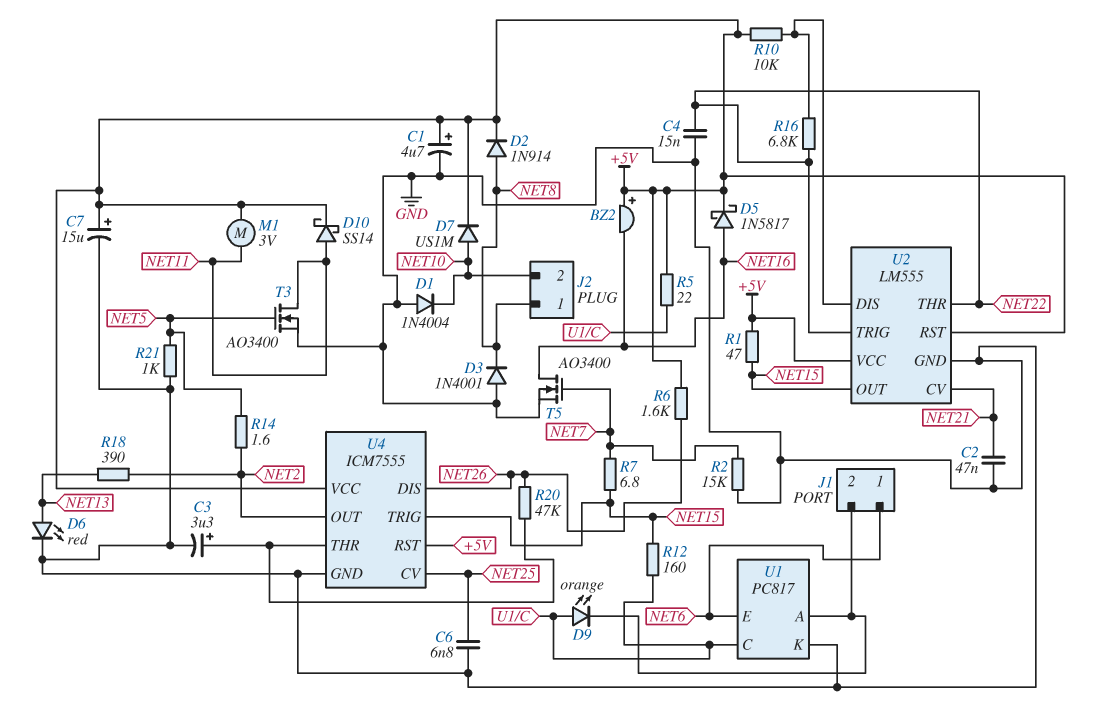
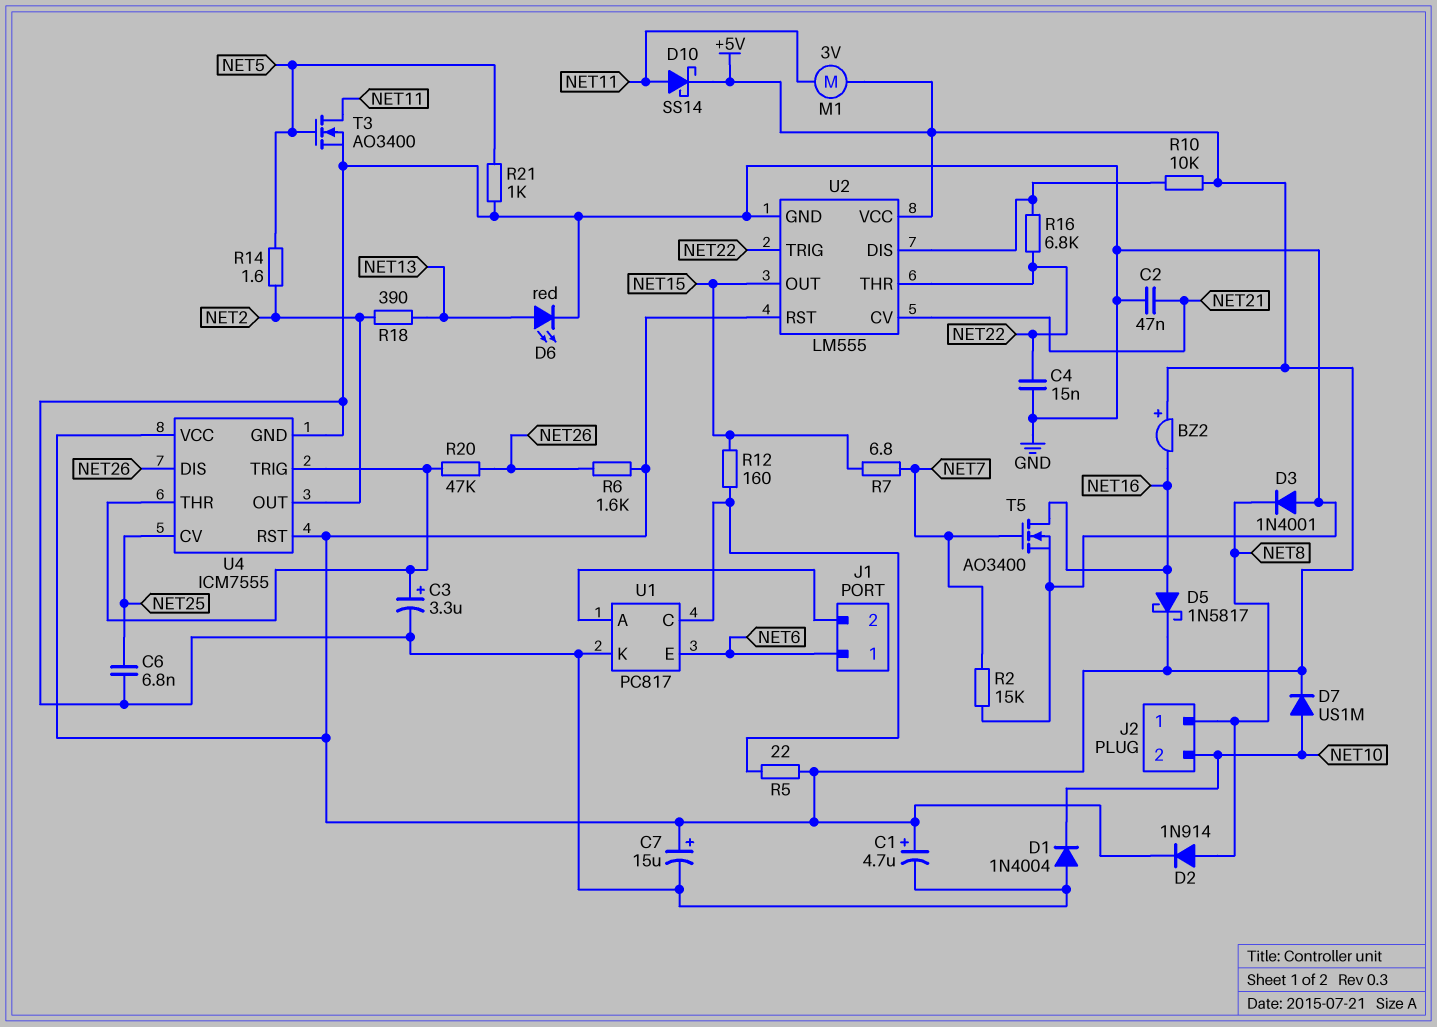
D9: LED orange (A U1/C, K J1/2) -> none
R1: 47 (+5V, NET15) -> none
U4 pin TRIG: NET15 -> U4/THR

